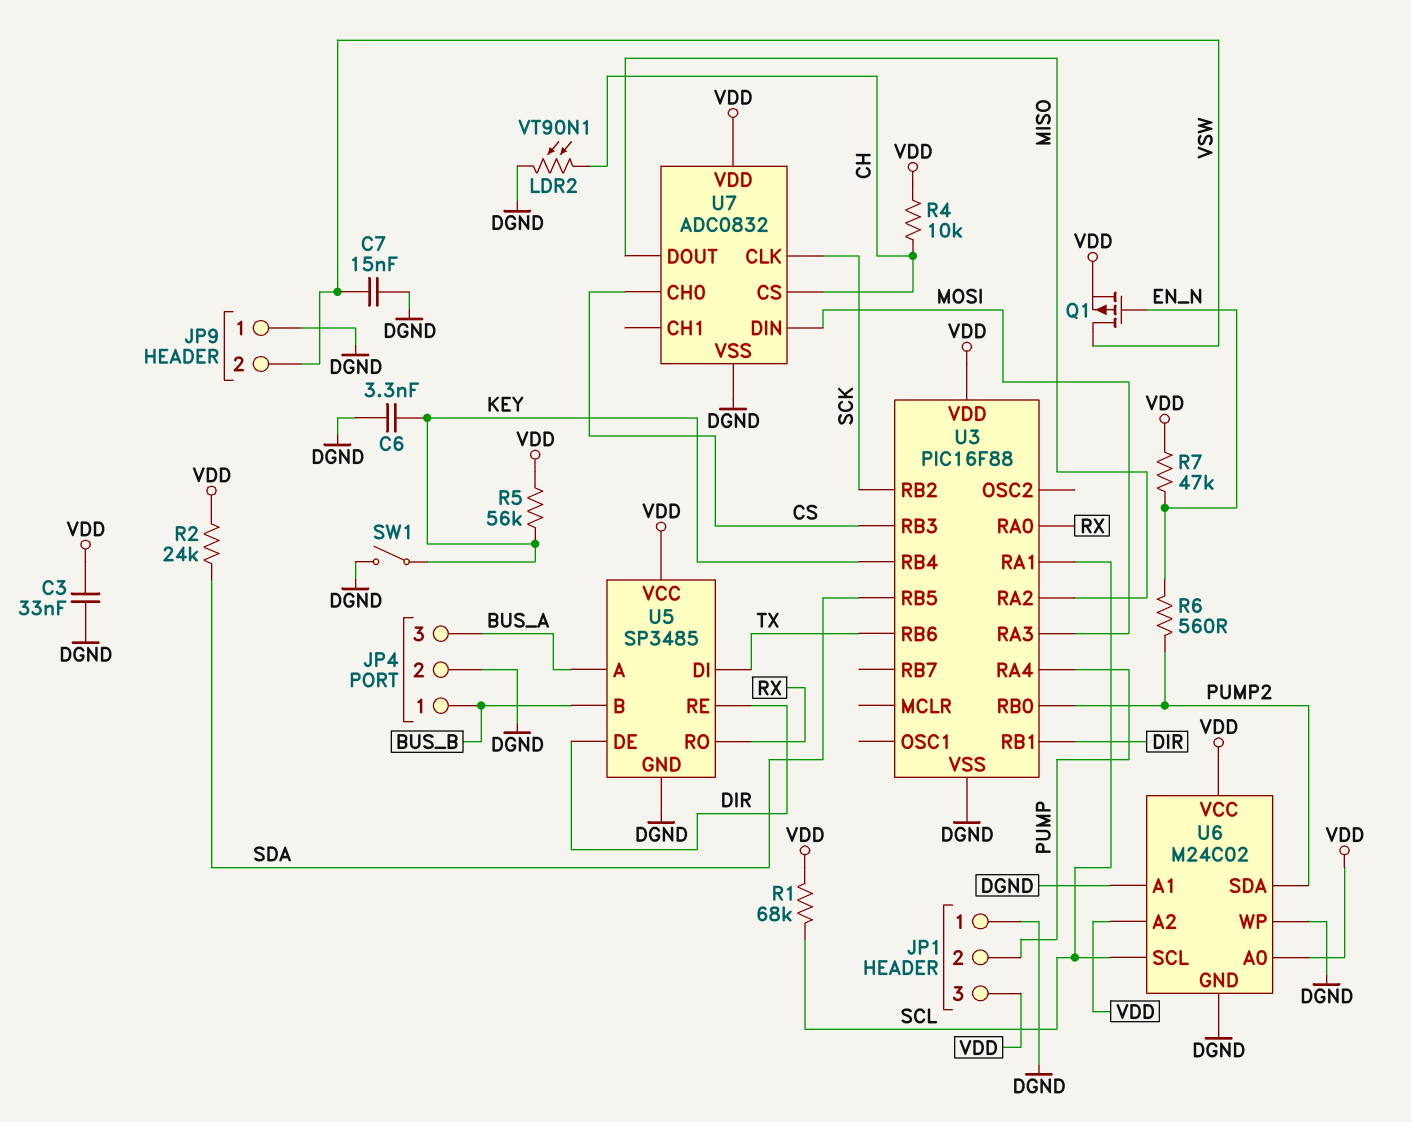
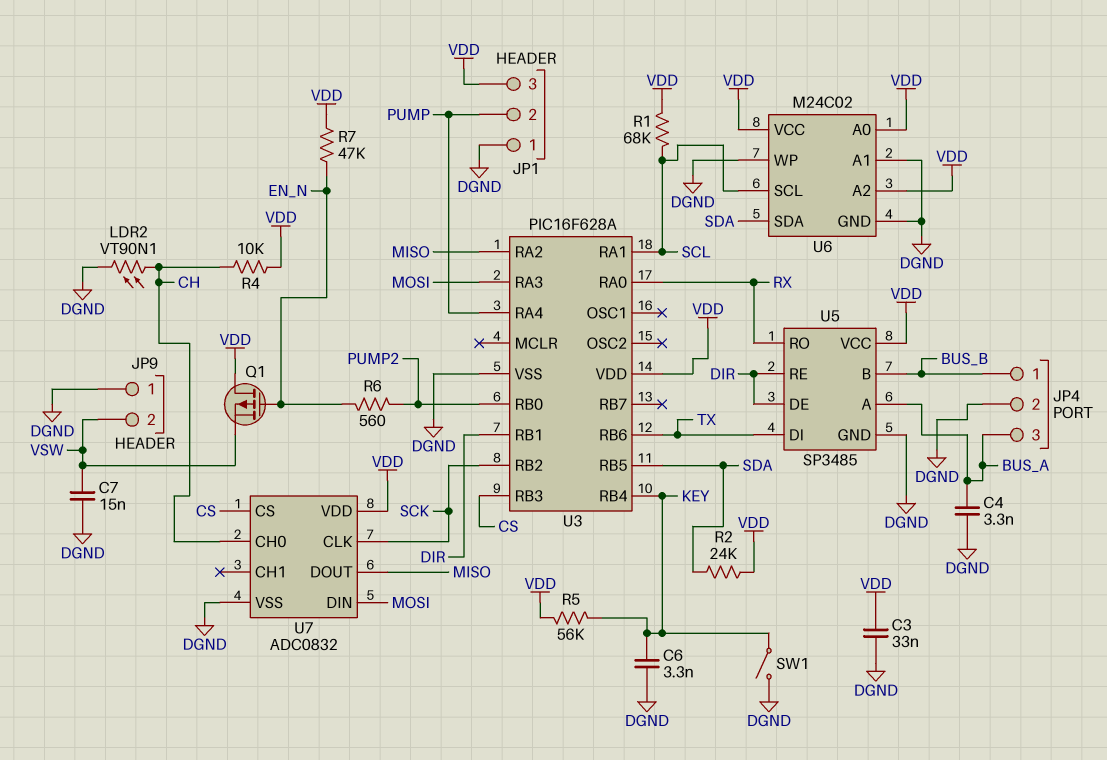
C4: none -> 3.3nF (BUS_A, DGND)
Q1: PMOS (G EN_N, D VSW, S VDD) -> PMOS (G EN_N, D VDD, S VSW)
U3: PIC16F88 -> PIC16F628A
U6 pin SDA: PUMP2 -> SDA
U7 pin CH0: CS -> CH
U7 pin CS: CH -> CS

